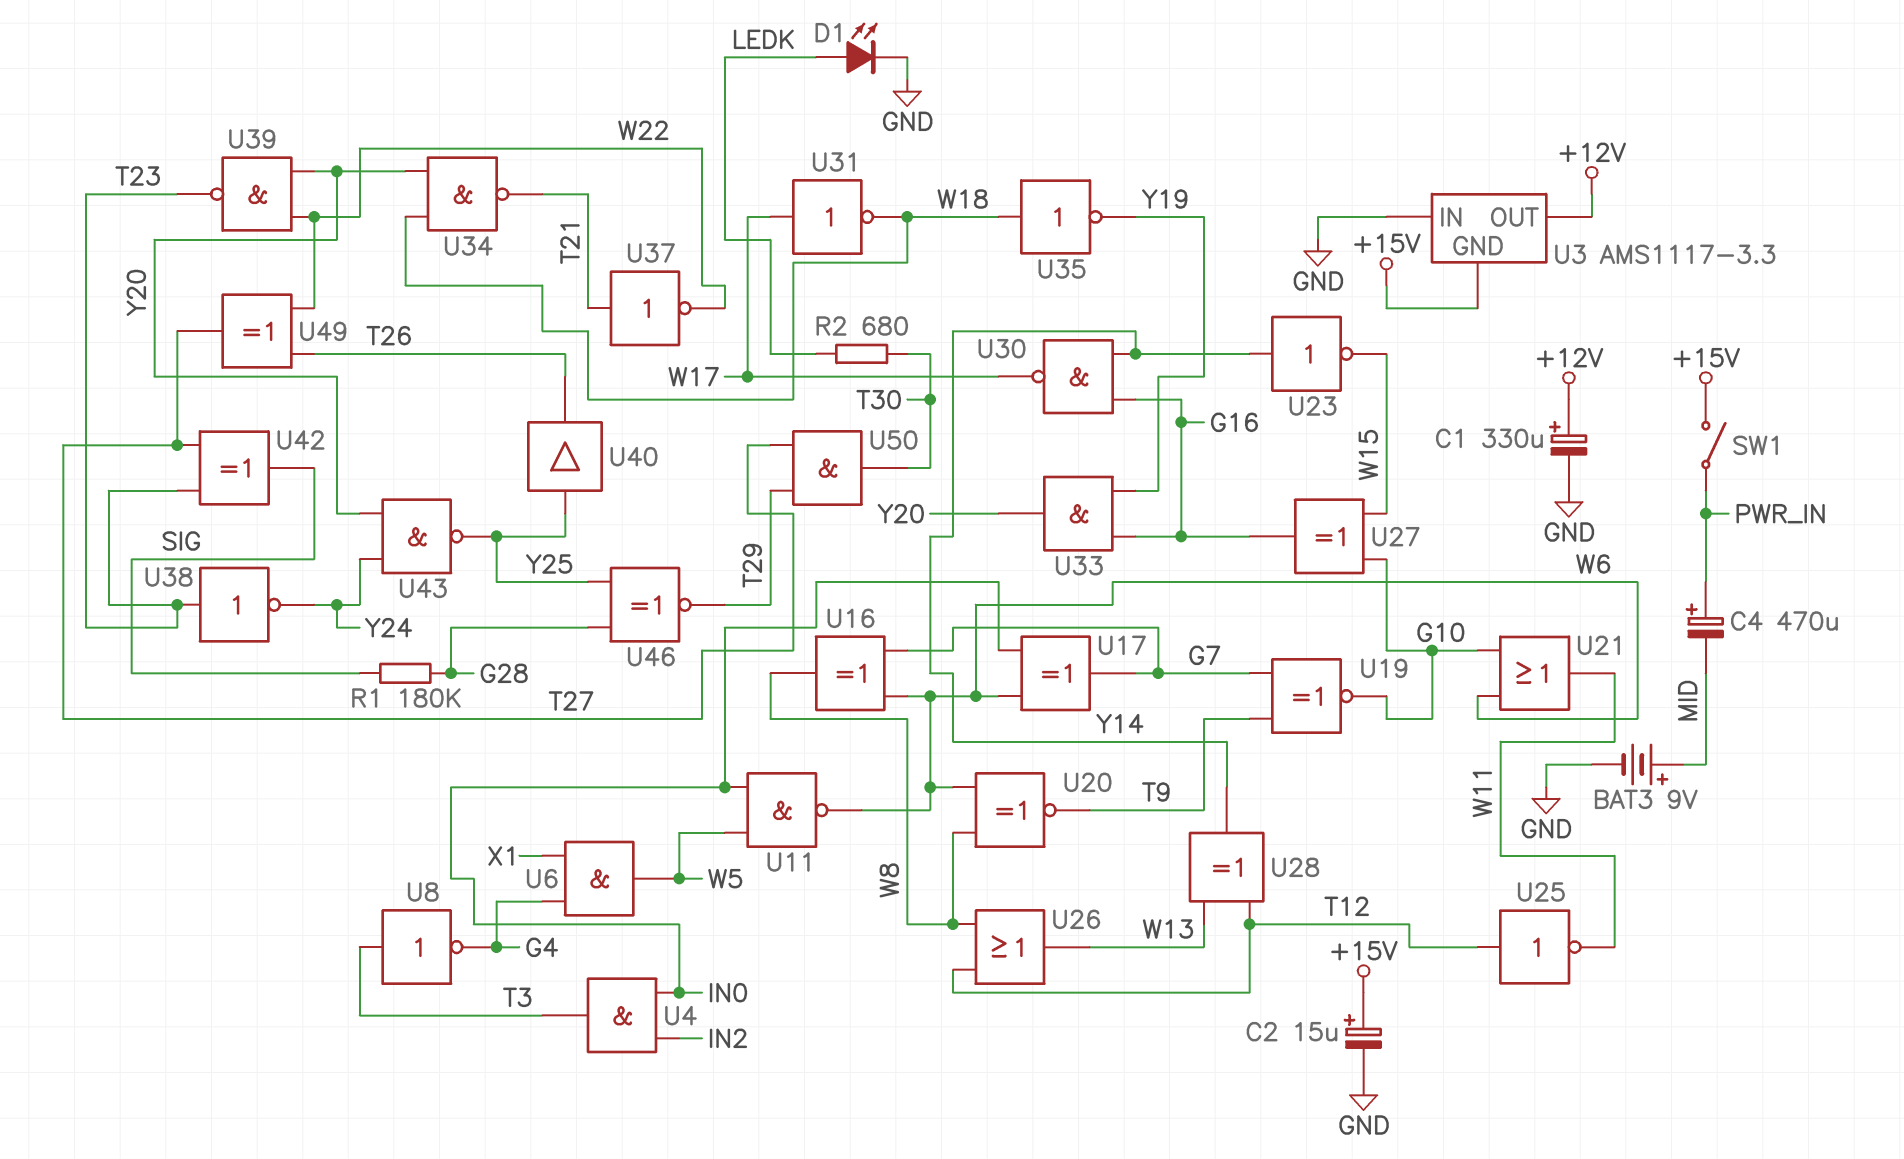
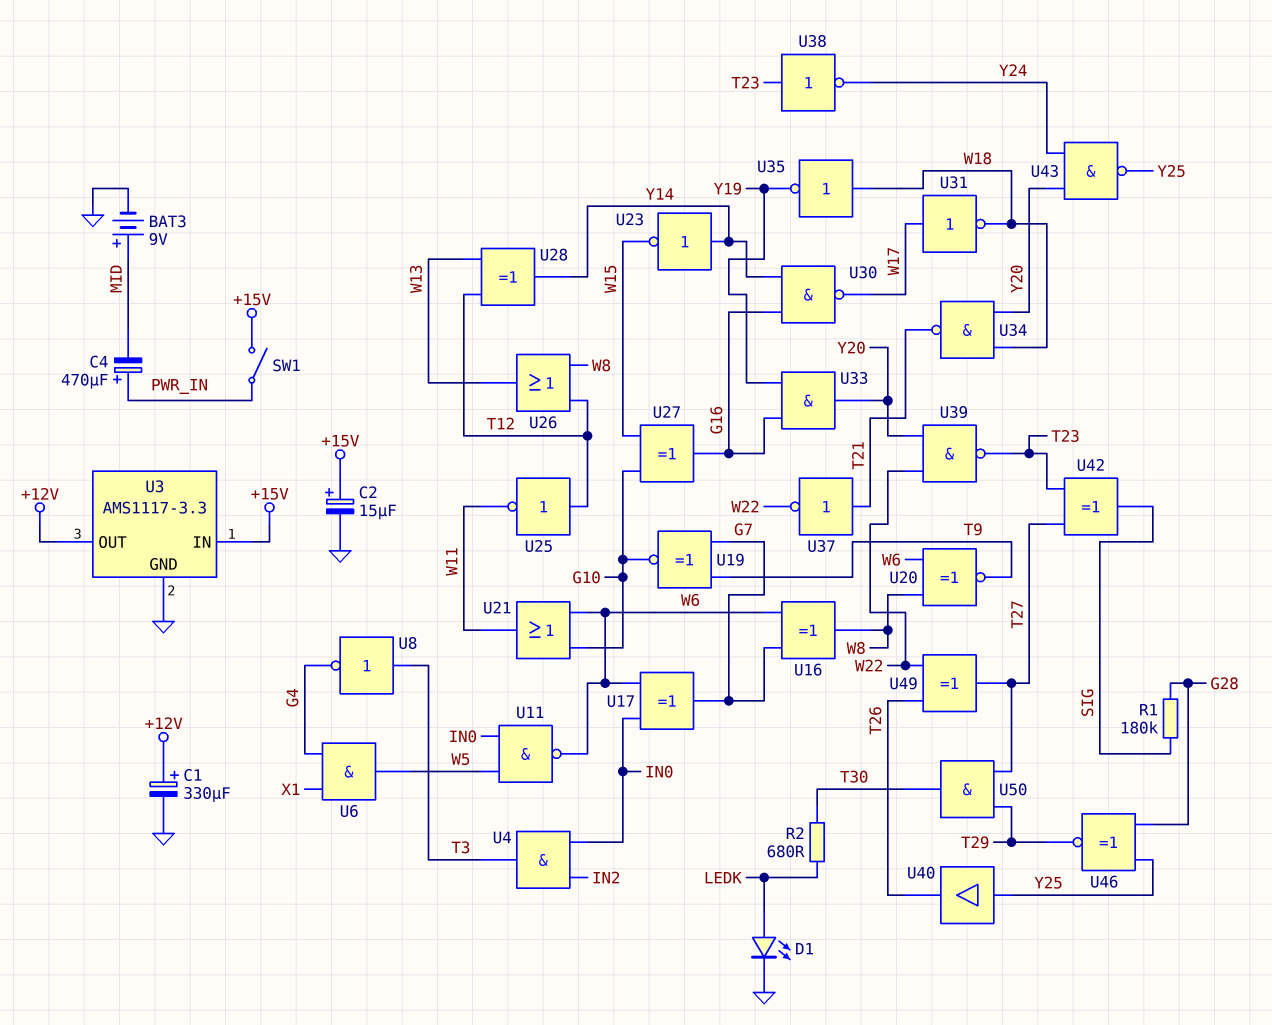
U3 pin GND: +15V -> GND
U3 pin IN: GND -> +15V

